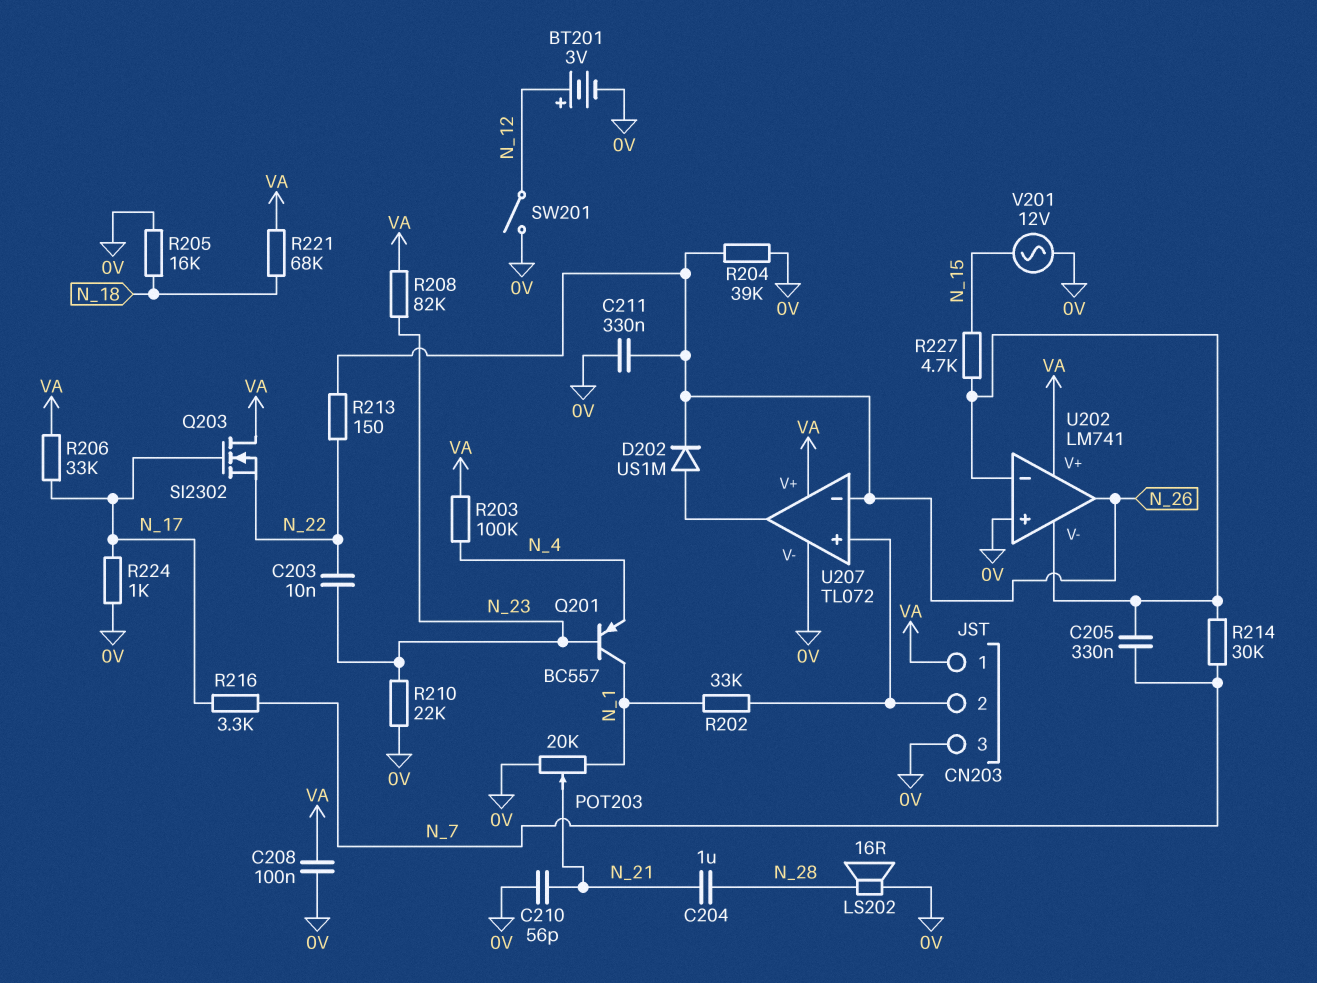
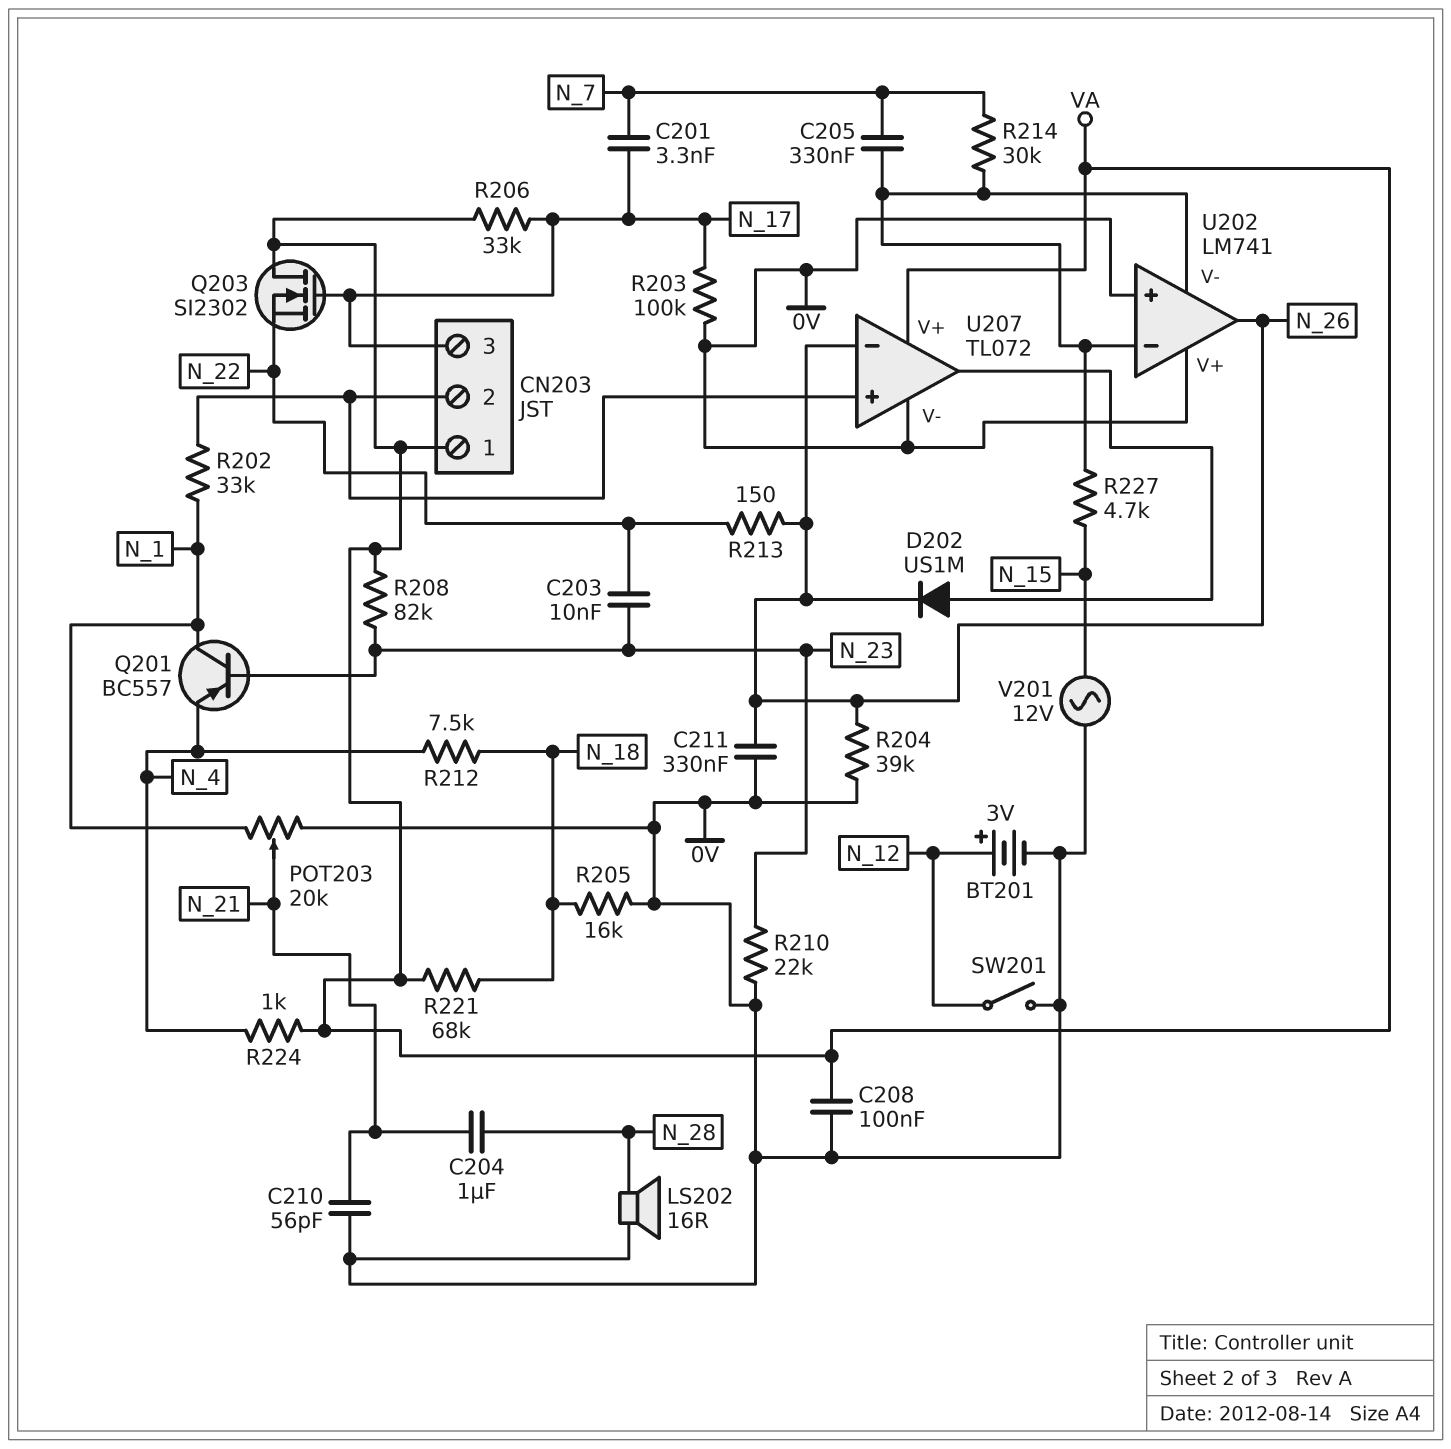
C201: none -> 3.3nF (N_7, N_17)
CN203 pin 3: 0V -> N_17
R203: 100k (N_4, VA) -> 100k (0V, N_17)
R212: none -> 7.5k (N_4, N_18)
R216: 3.3k (N_7, N_17) -> none
R224: 1k (0V, N_17) -> 1k (N_4, VA)
U202 pin V+: VA -> 0V

